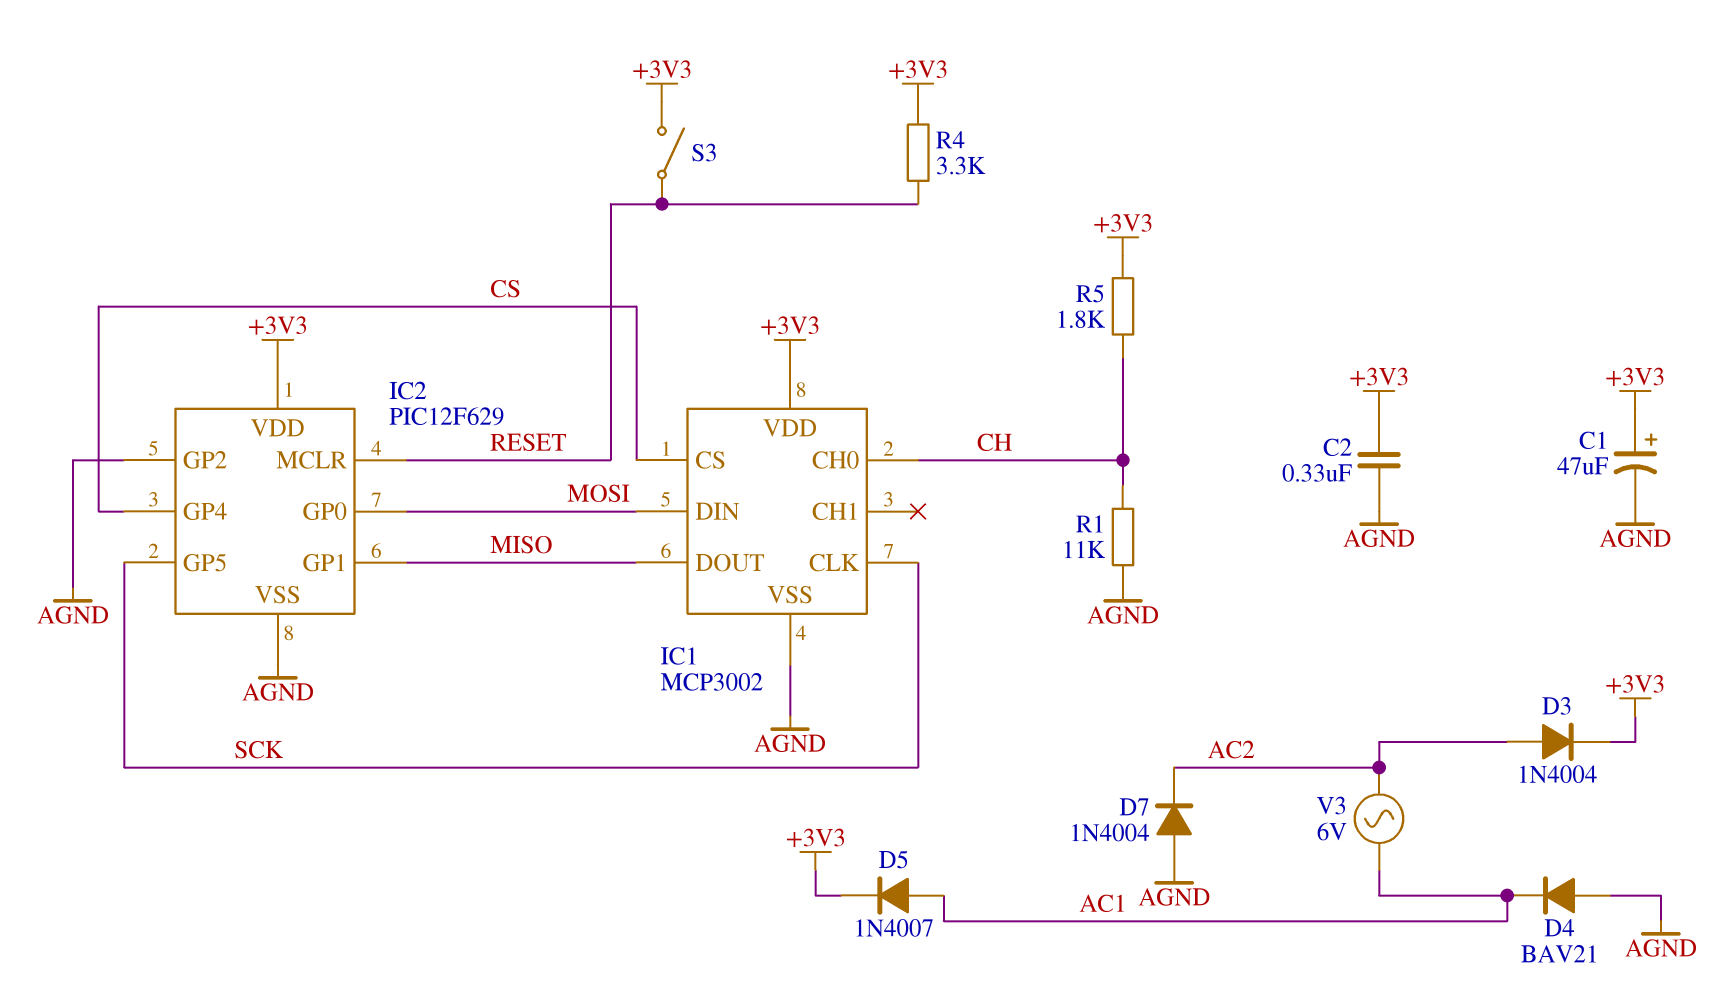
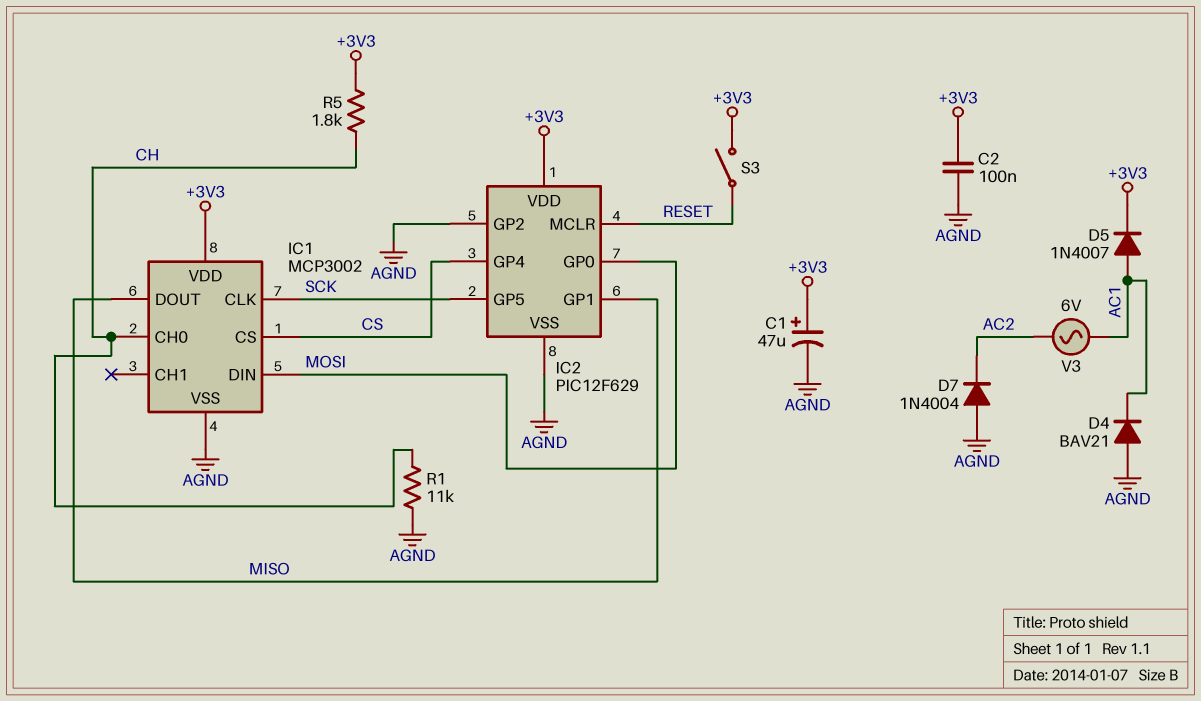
C2: 330nF (+3V3, AGND) -> 100nF (+3V3, AGND)
D3: diode 1N4004 (A AC2, K +3V3) -> none
R4: 3.3k (+3V3, RESET) -> none

